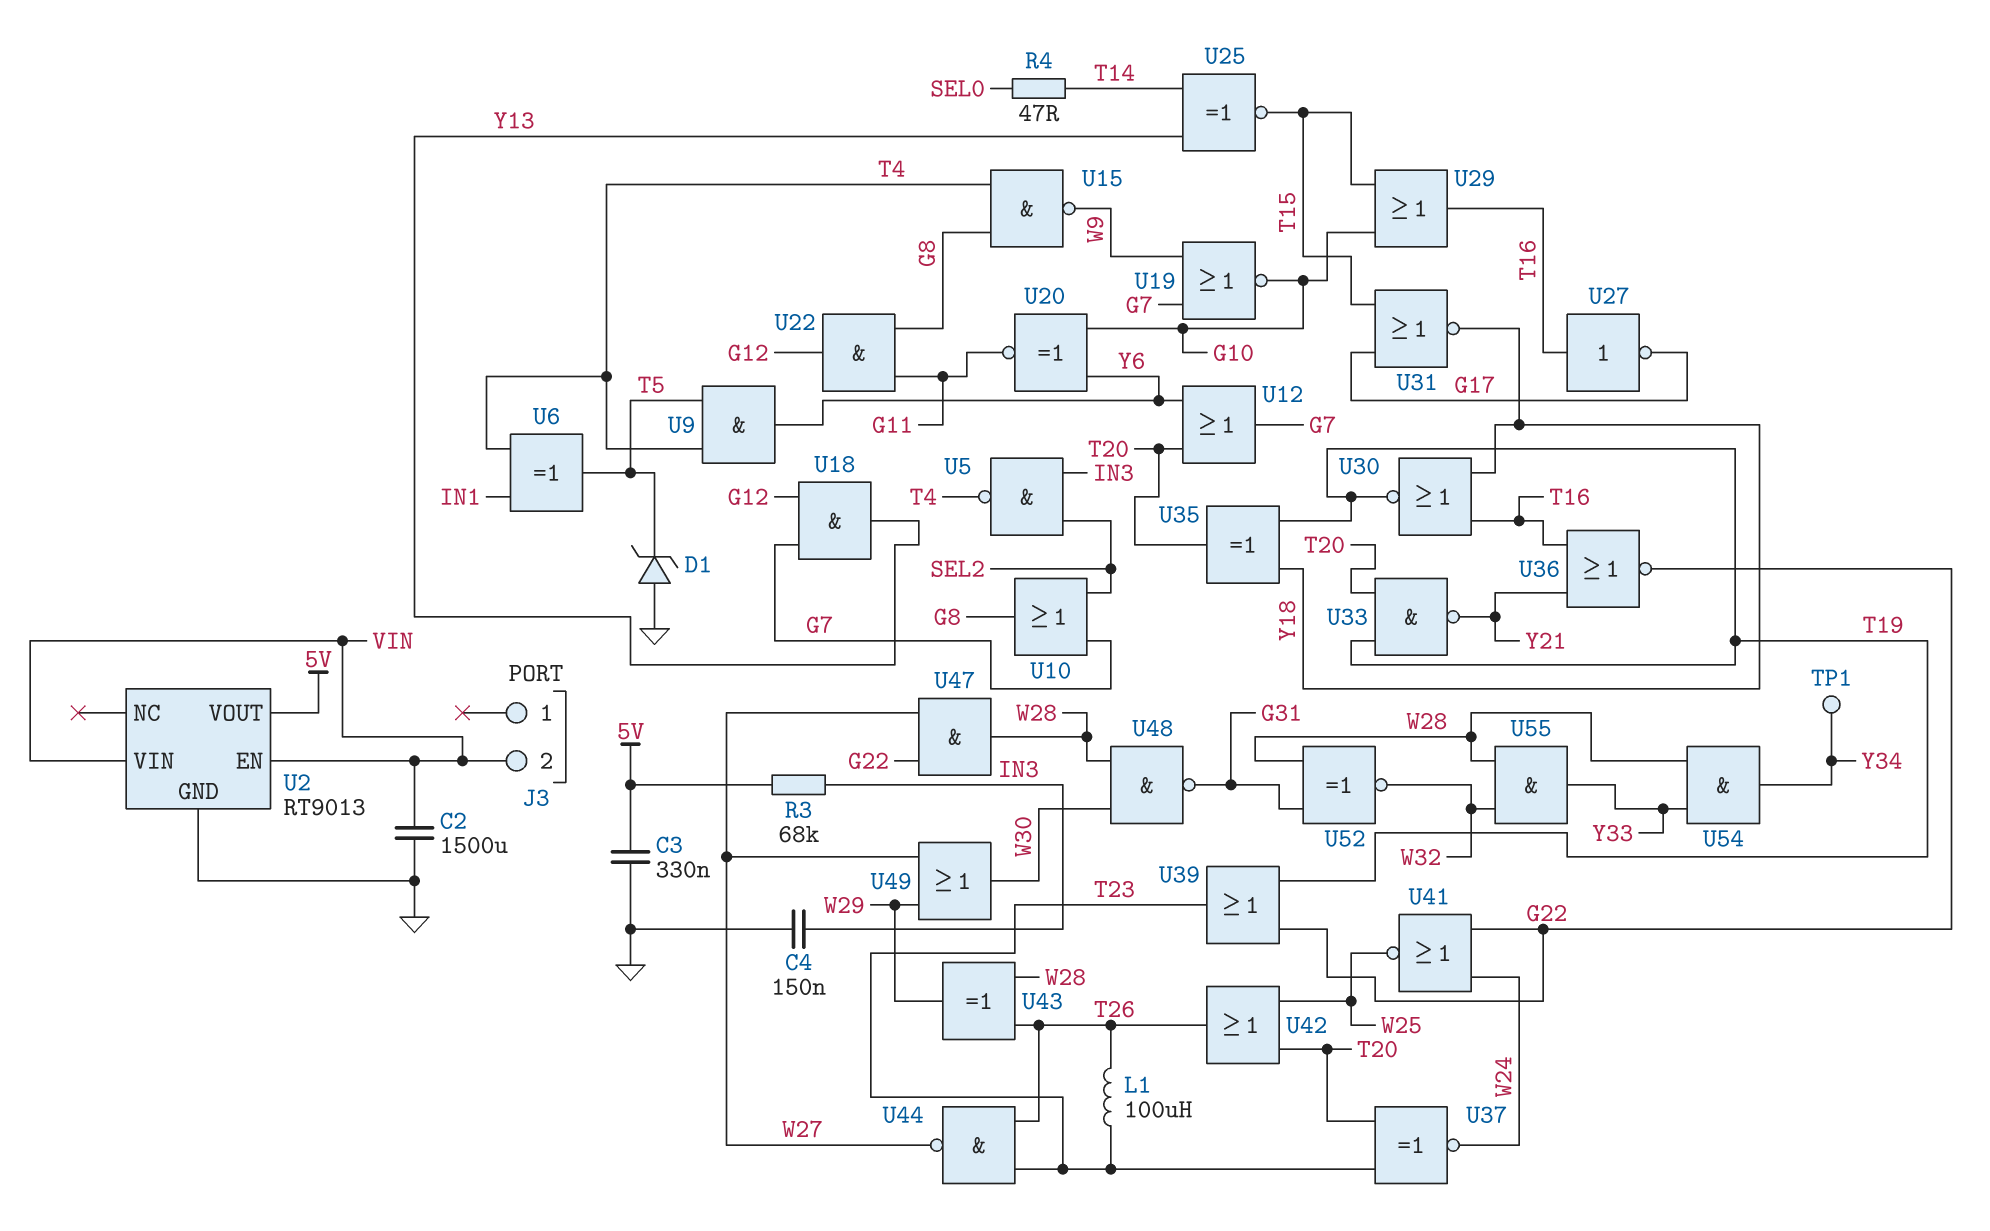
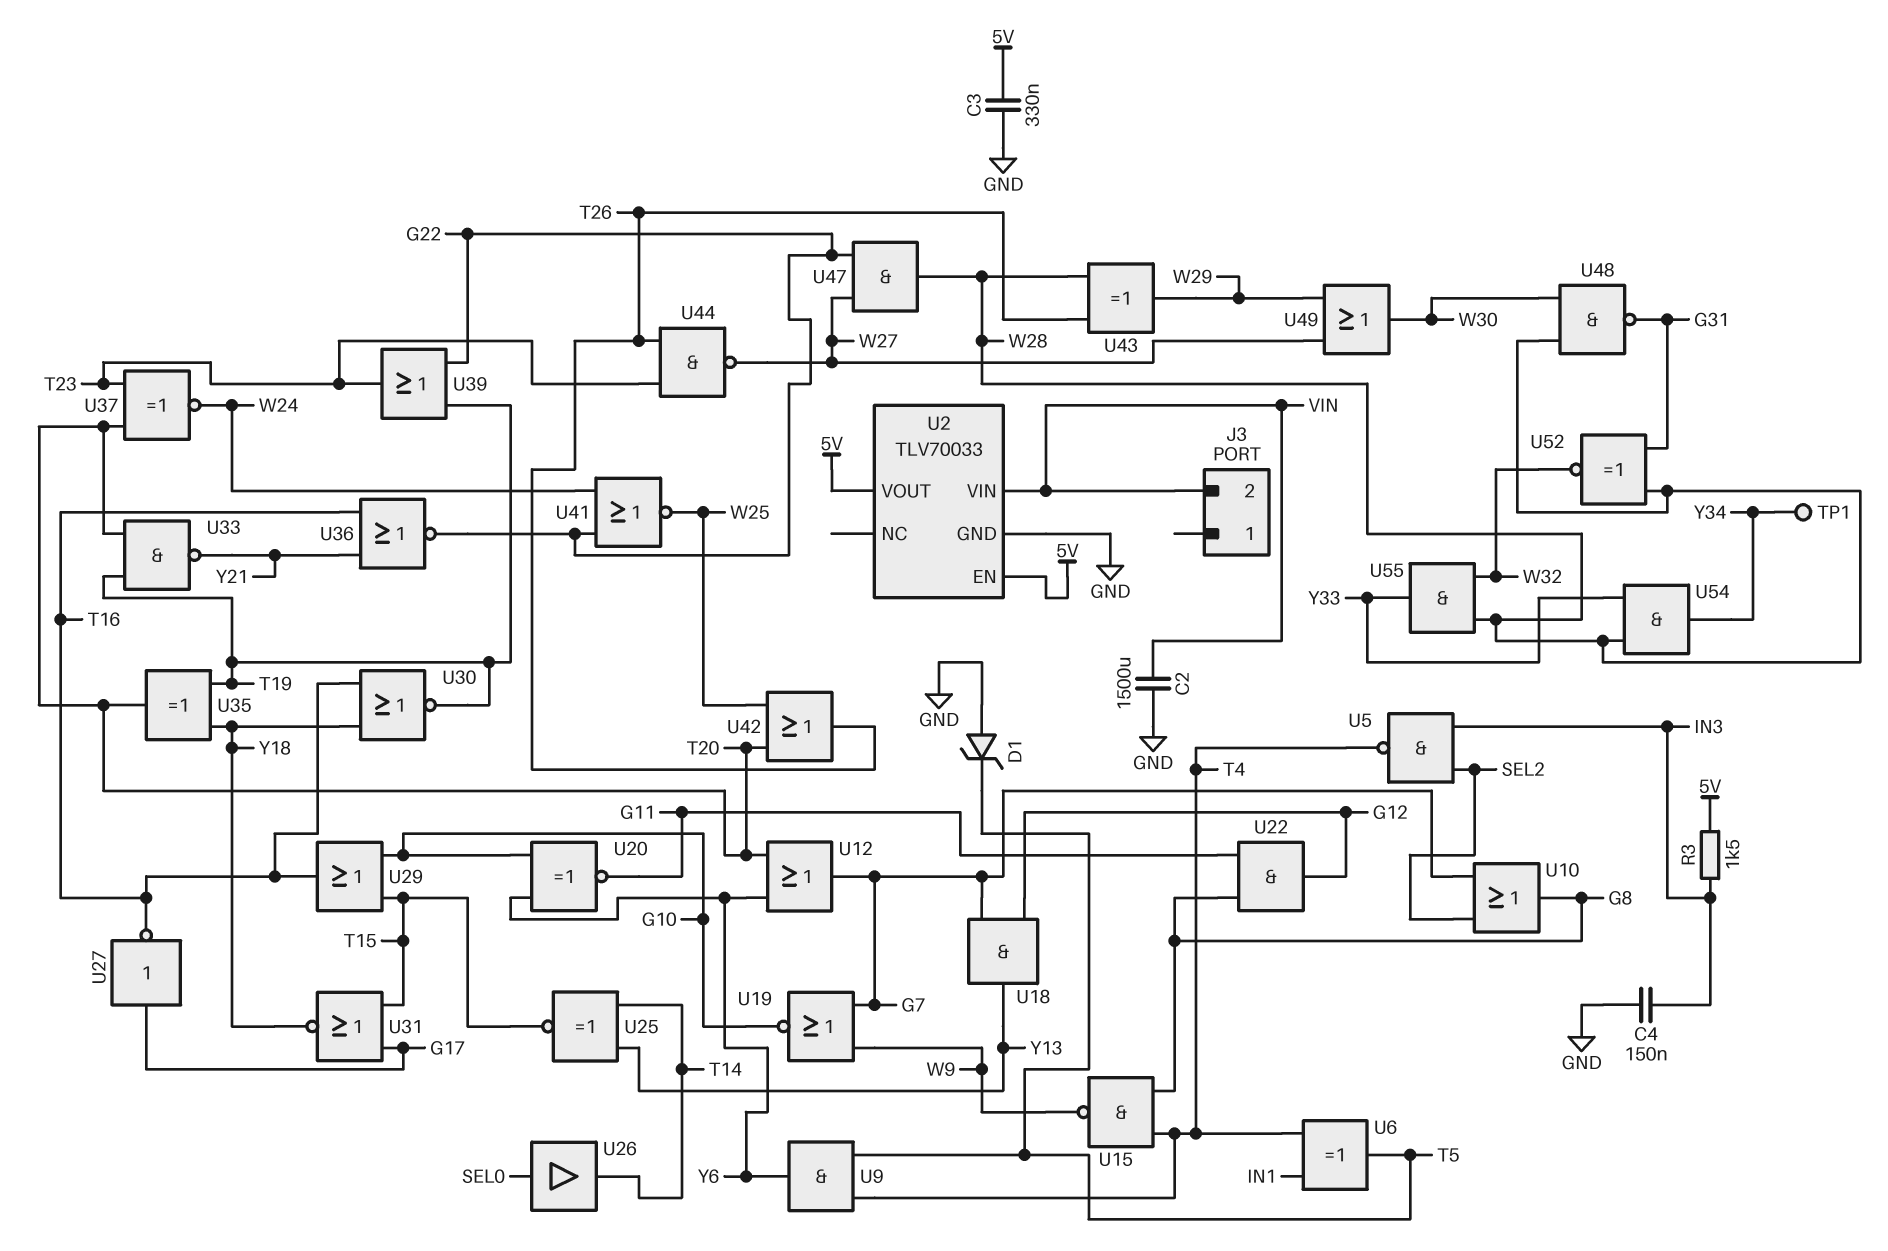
L1: 100uH (T23, T26) -> none
R3: 68k (5V, IN3) -> 1.5k (5V, IN3)
R4: 47 (SEL0, T14) -> none
U2: RT9013 -> TLV70033
U2 pin EN: VIN -> 5V
U26: none -> buffer (in SEL0, out T14)
U27: NOT (in T16, out G17) -> NOT (in G17, out T16)

